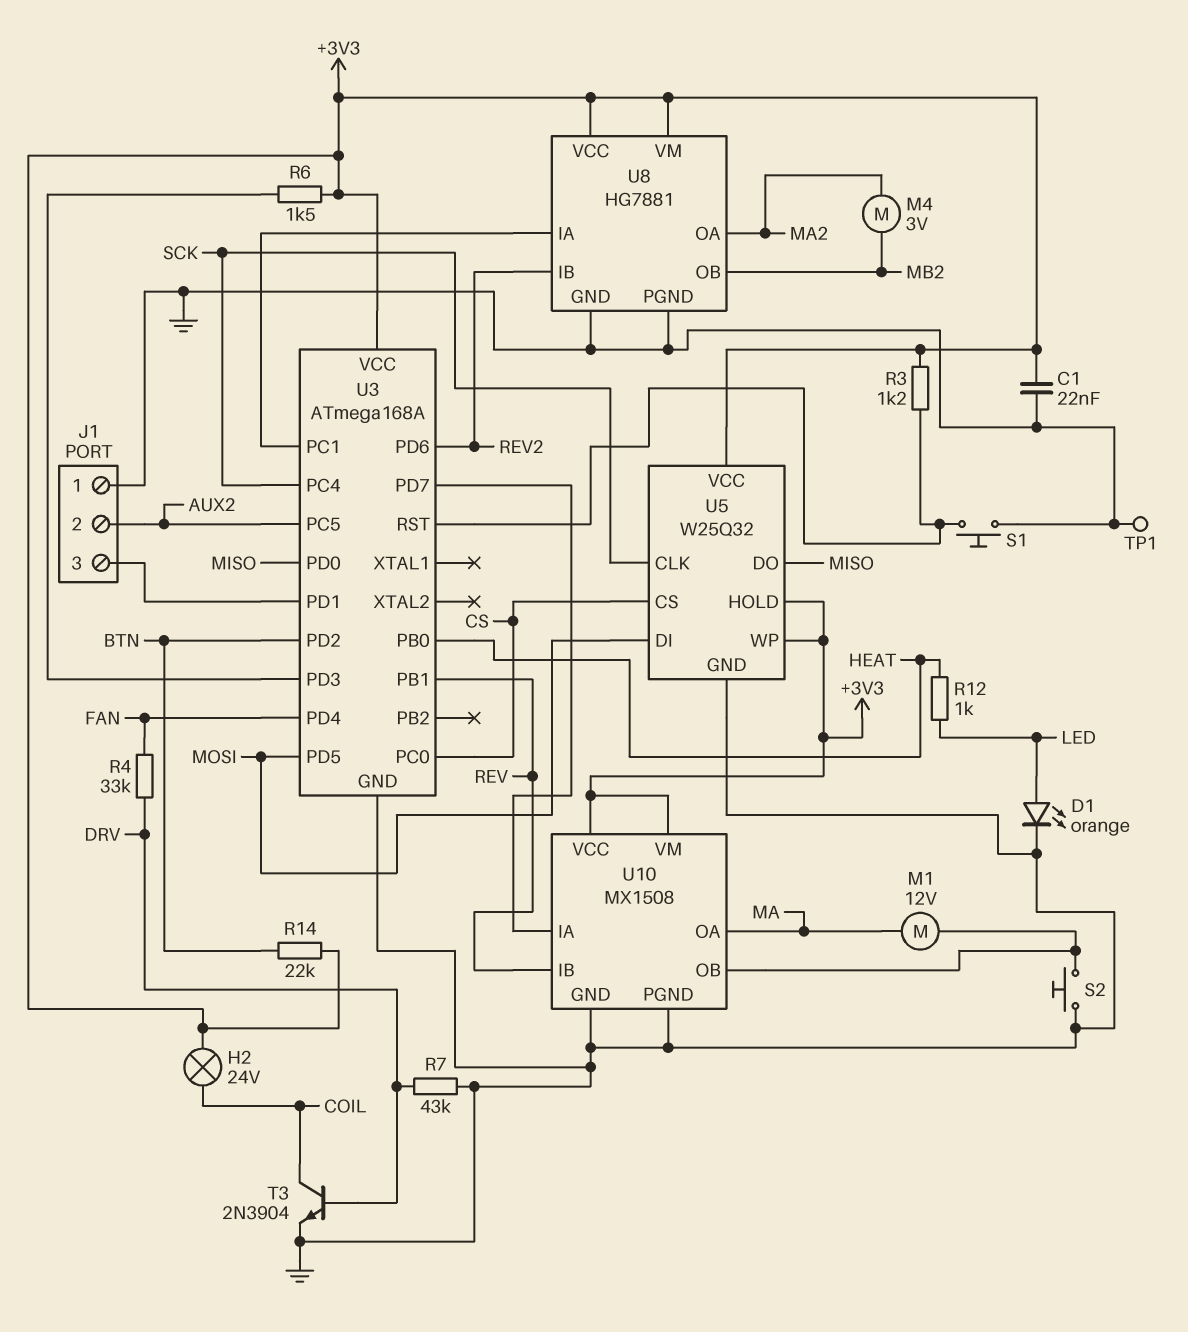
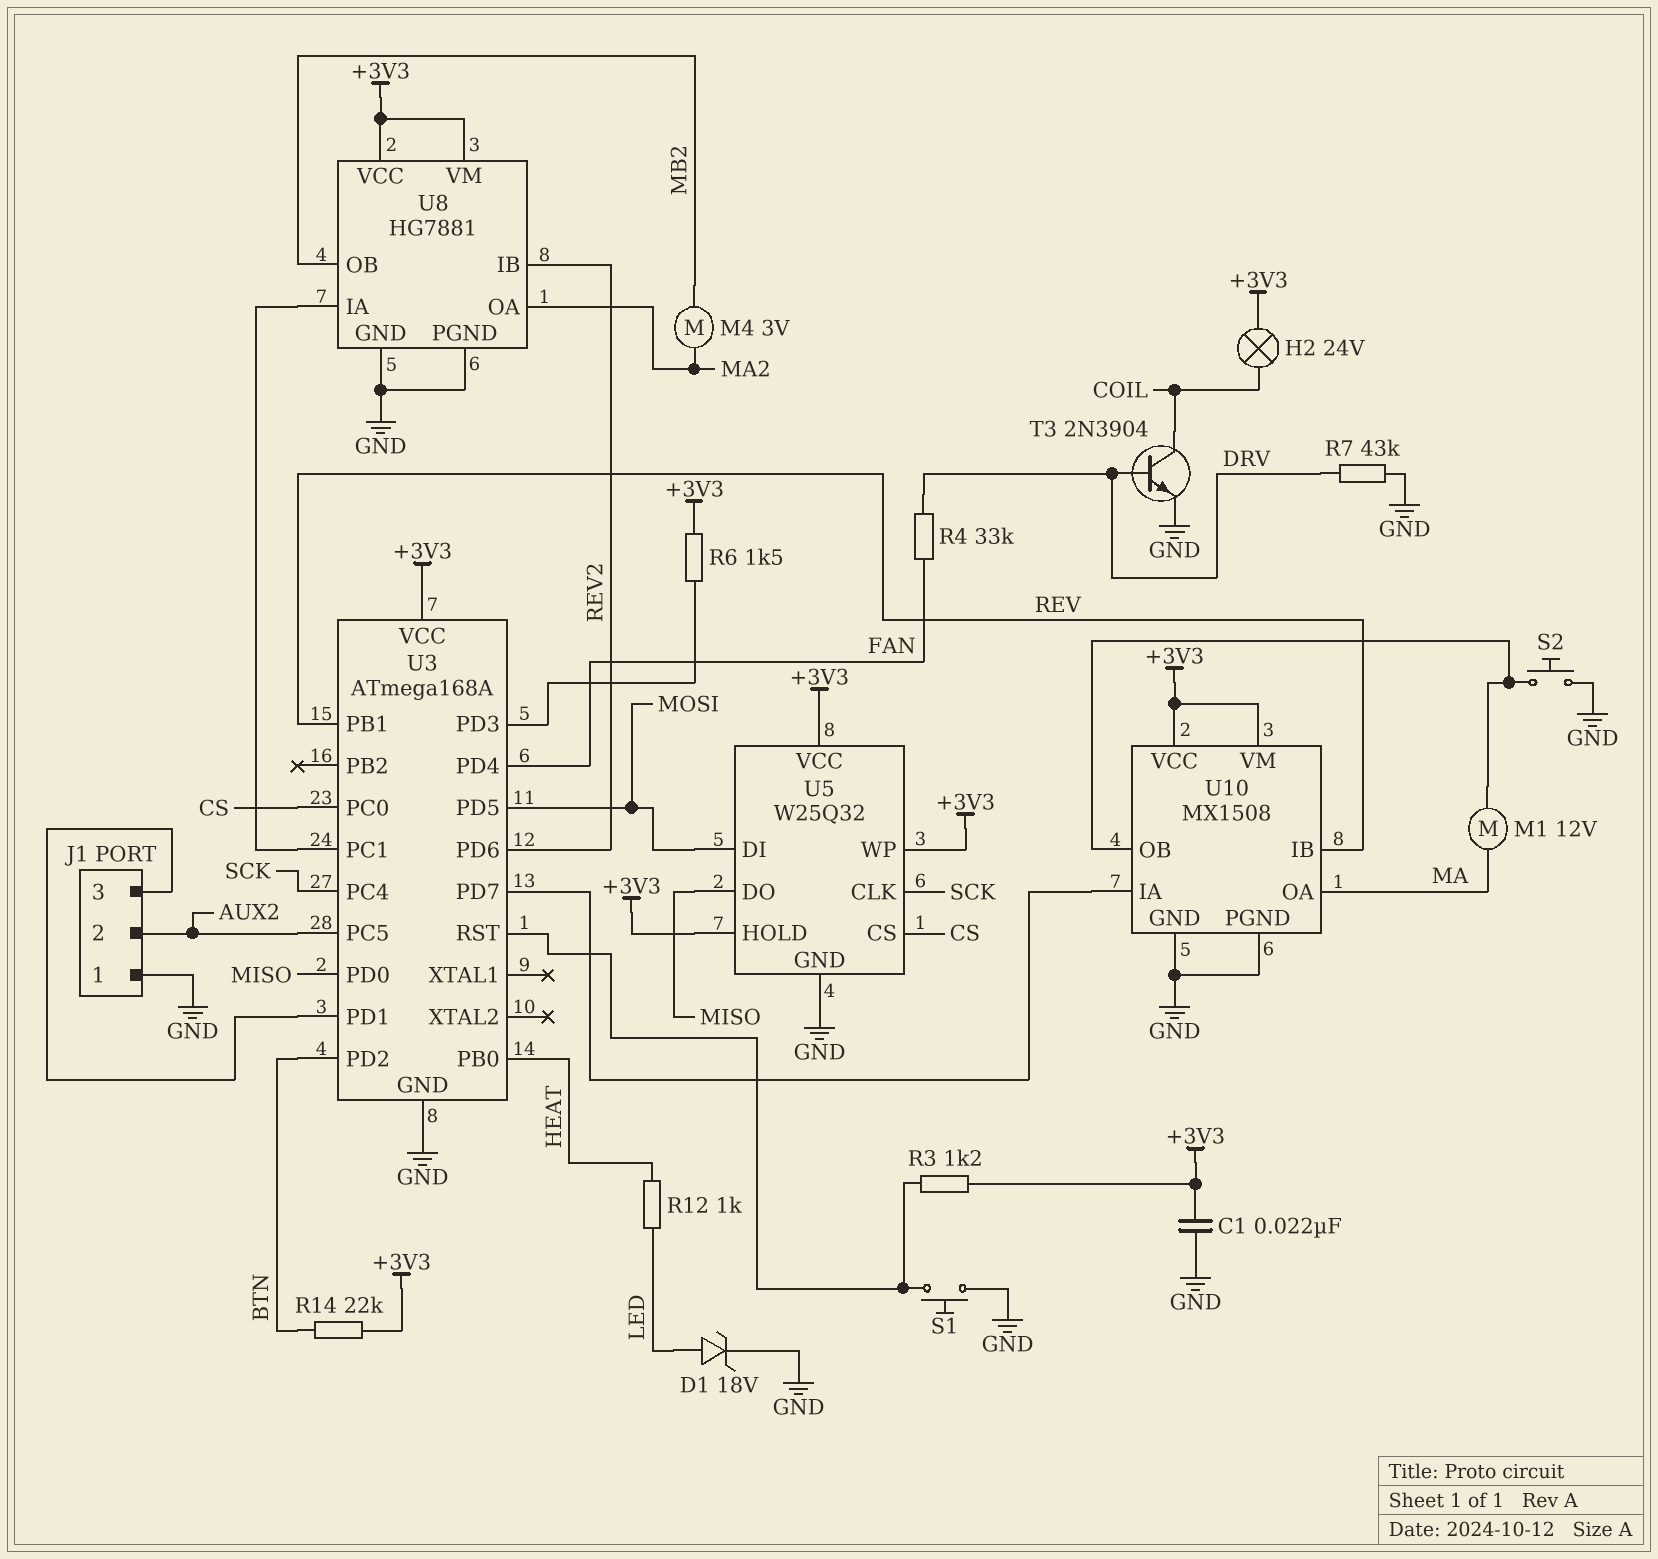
D1: LED orange (A LED, K GND) -> zener 18V (A LED, K GND)
TP1: test point (GND) -> none

